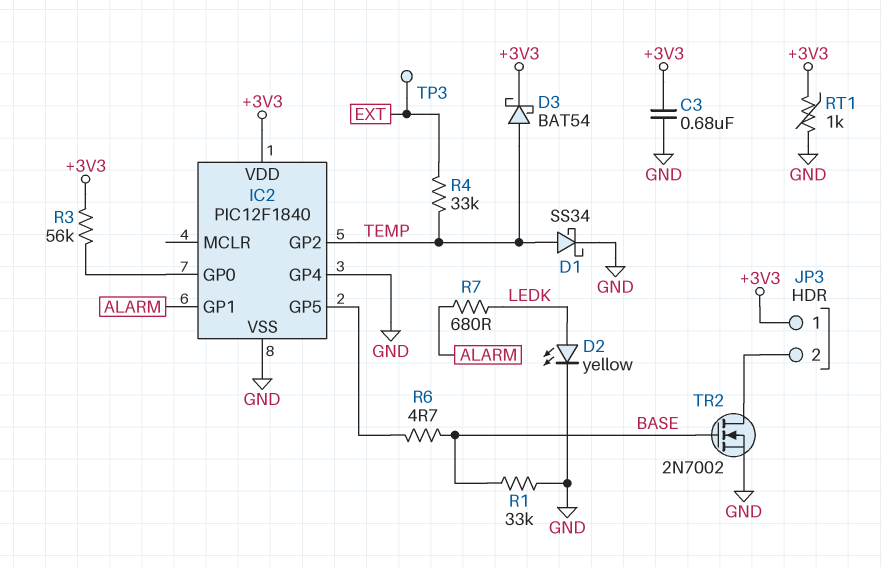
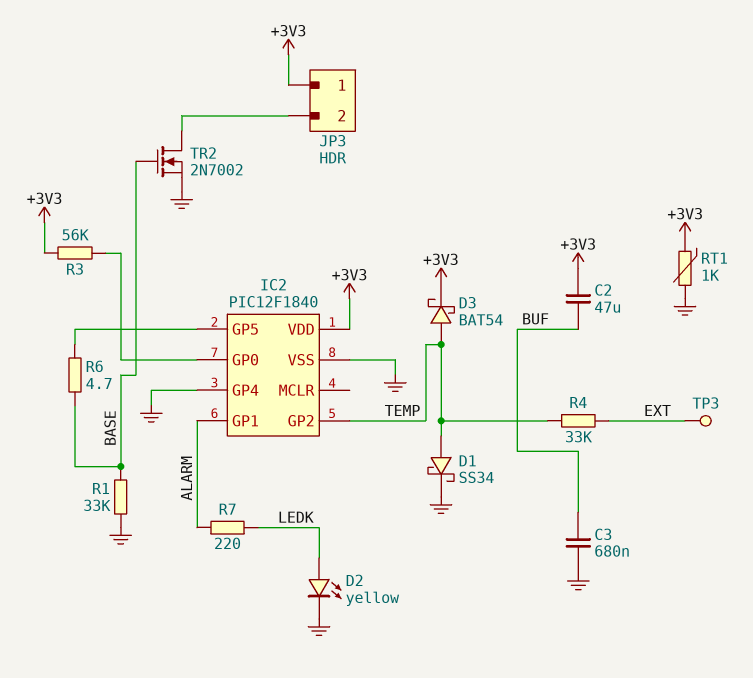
C2: none -> 47uF (+3V3, BUF)
C3: 680nF (+3V3, GND) -> 680nF (BUF, GND)
R7: 680 (ALARM, LEDK) -> 220 (ALARM, LEDK)

